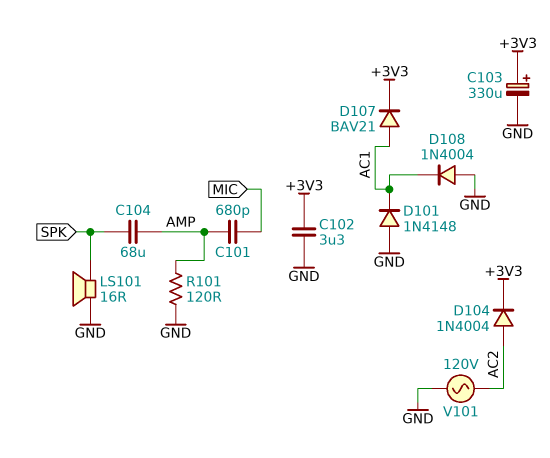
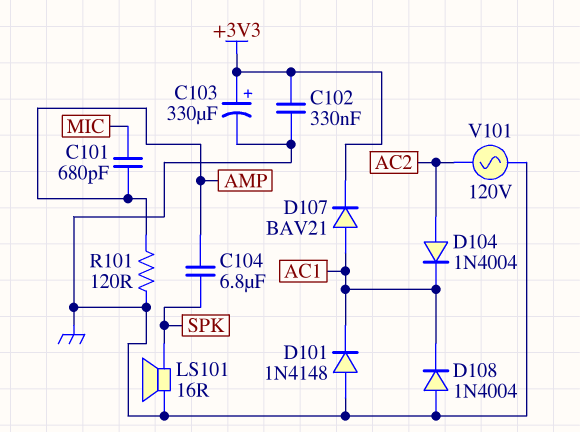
C102: 3.3uF (+3V3, GND) -> 330nF (+3V3, GND)
C104: 68uF (AMP, SPK) -> 6.8uF (AMP, SPK)
D104: diode 1N4004 (A AC2, K +3V3) -> diode 1N4004 (A AC2, K AC1)

